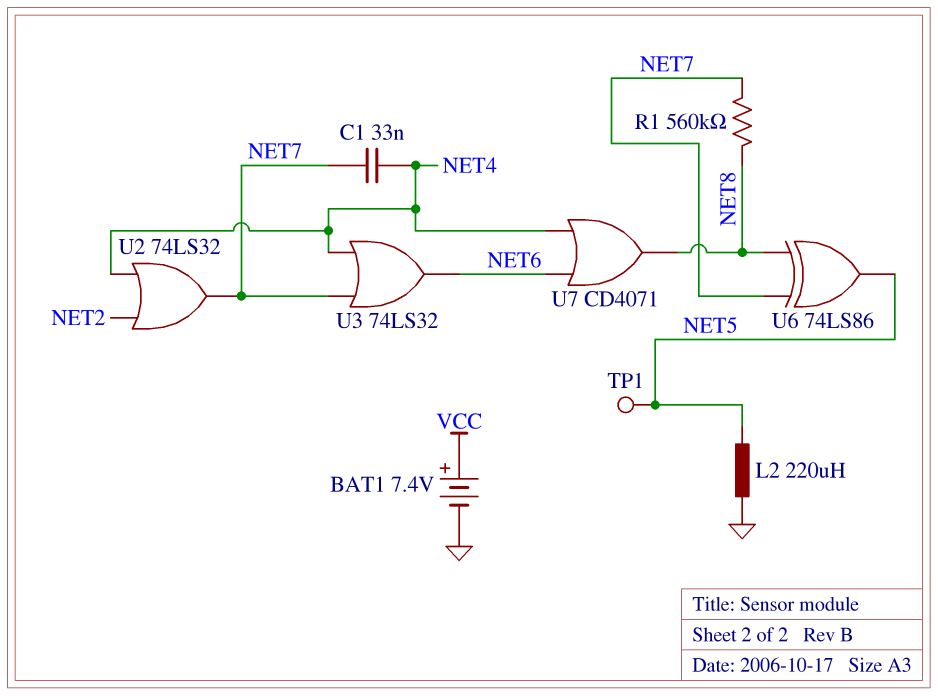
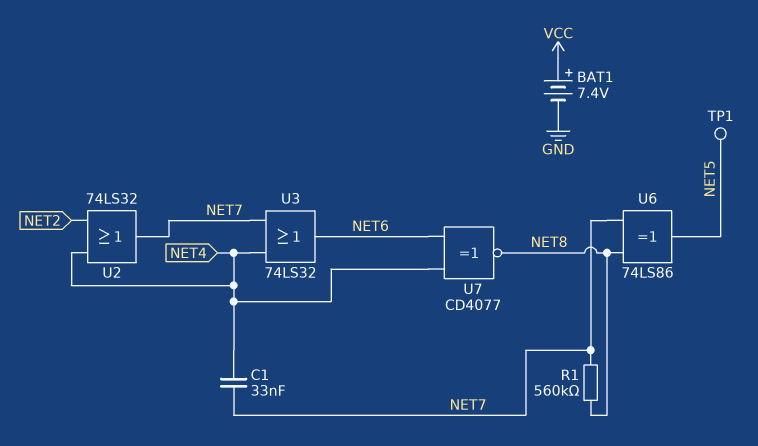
L2: 220uH (GND, NET5) -> none
U7: OR CD4071 (in NET4, in NET6, out NET8) -> XNOR CD4077 (in NET4, in NET6, out NET8)

